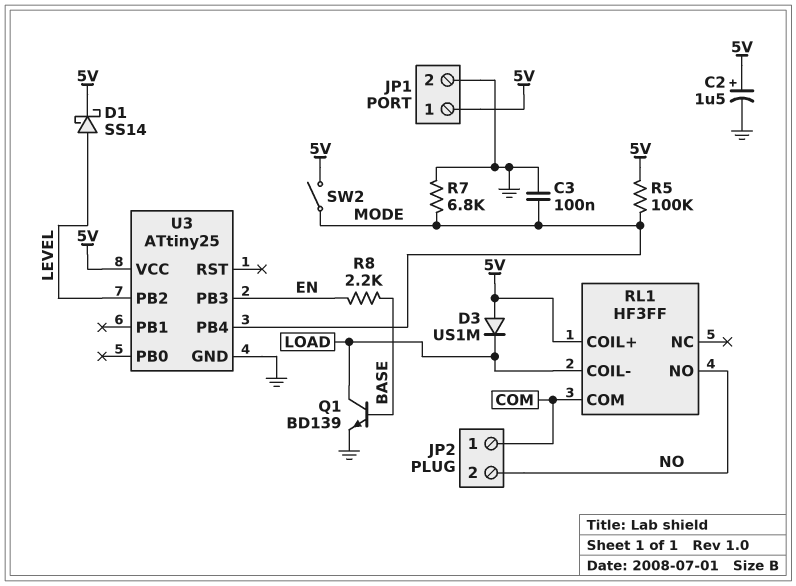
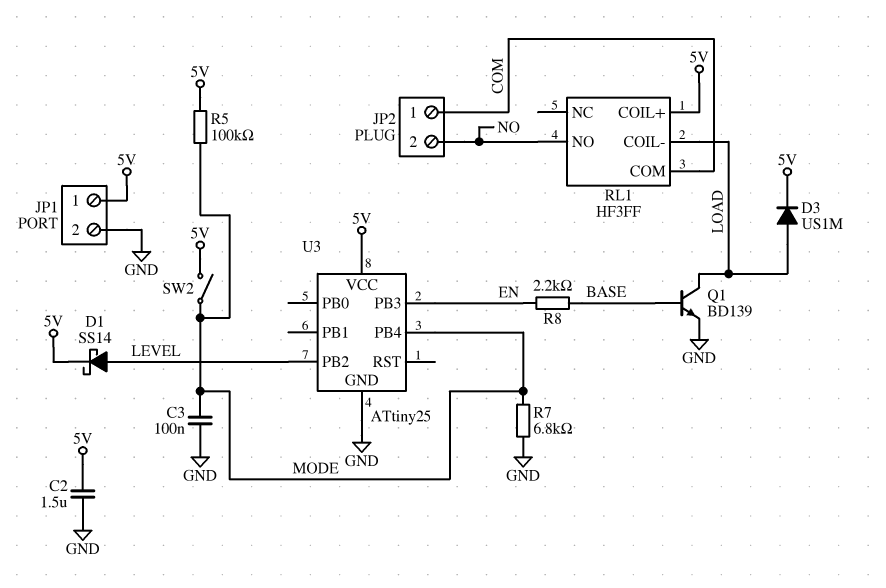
C2: 1.5uF (plus 5V, minus GND) -> 1.5uF (5V, GND)
D3: diode US1M (A 5V, K LOAD) -> diode US1M (A LOAD, K 5V)

